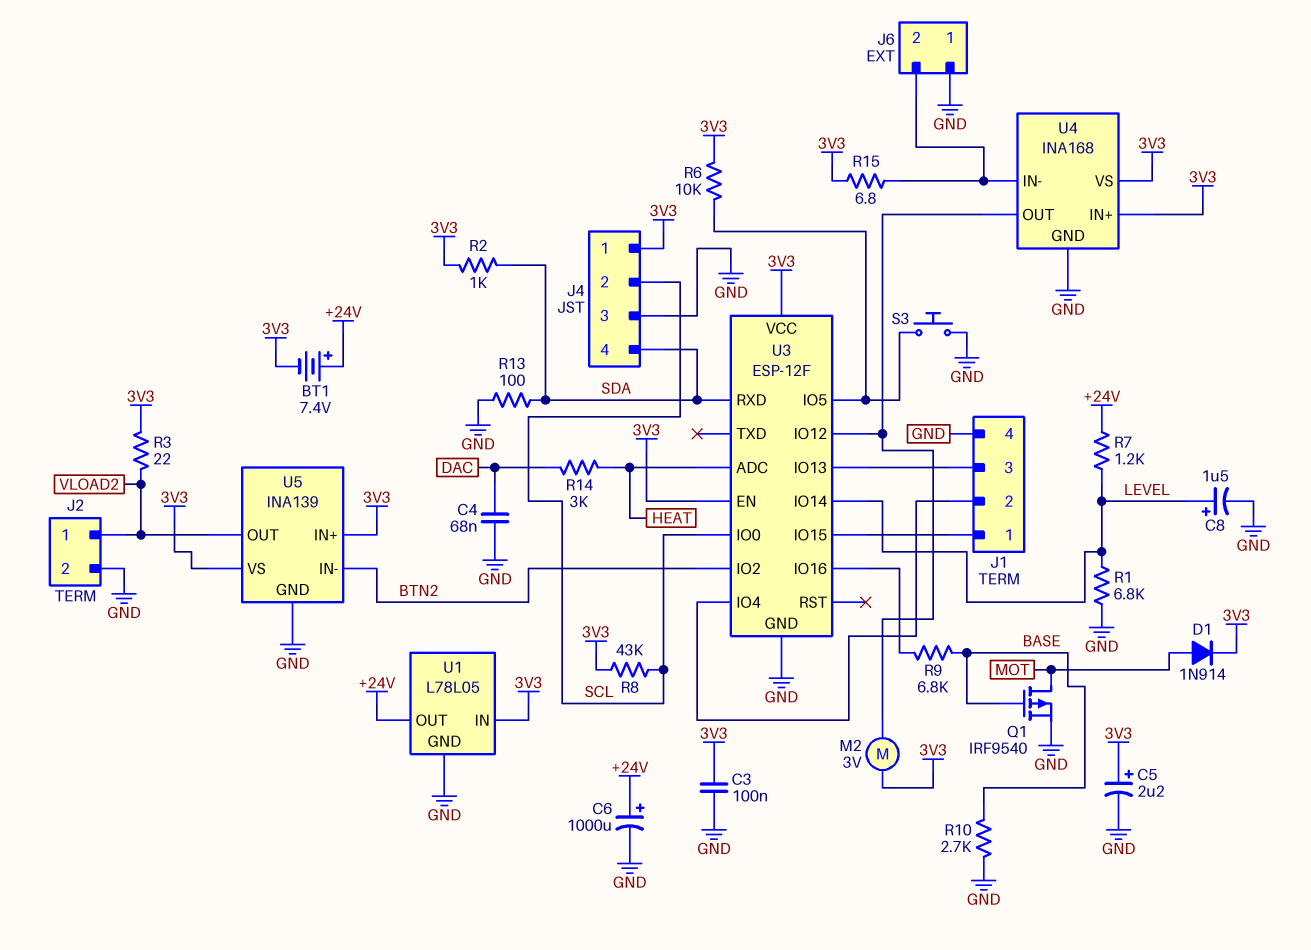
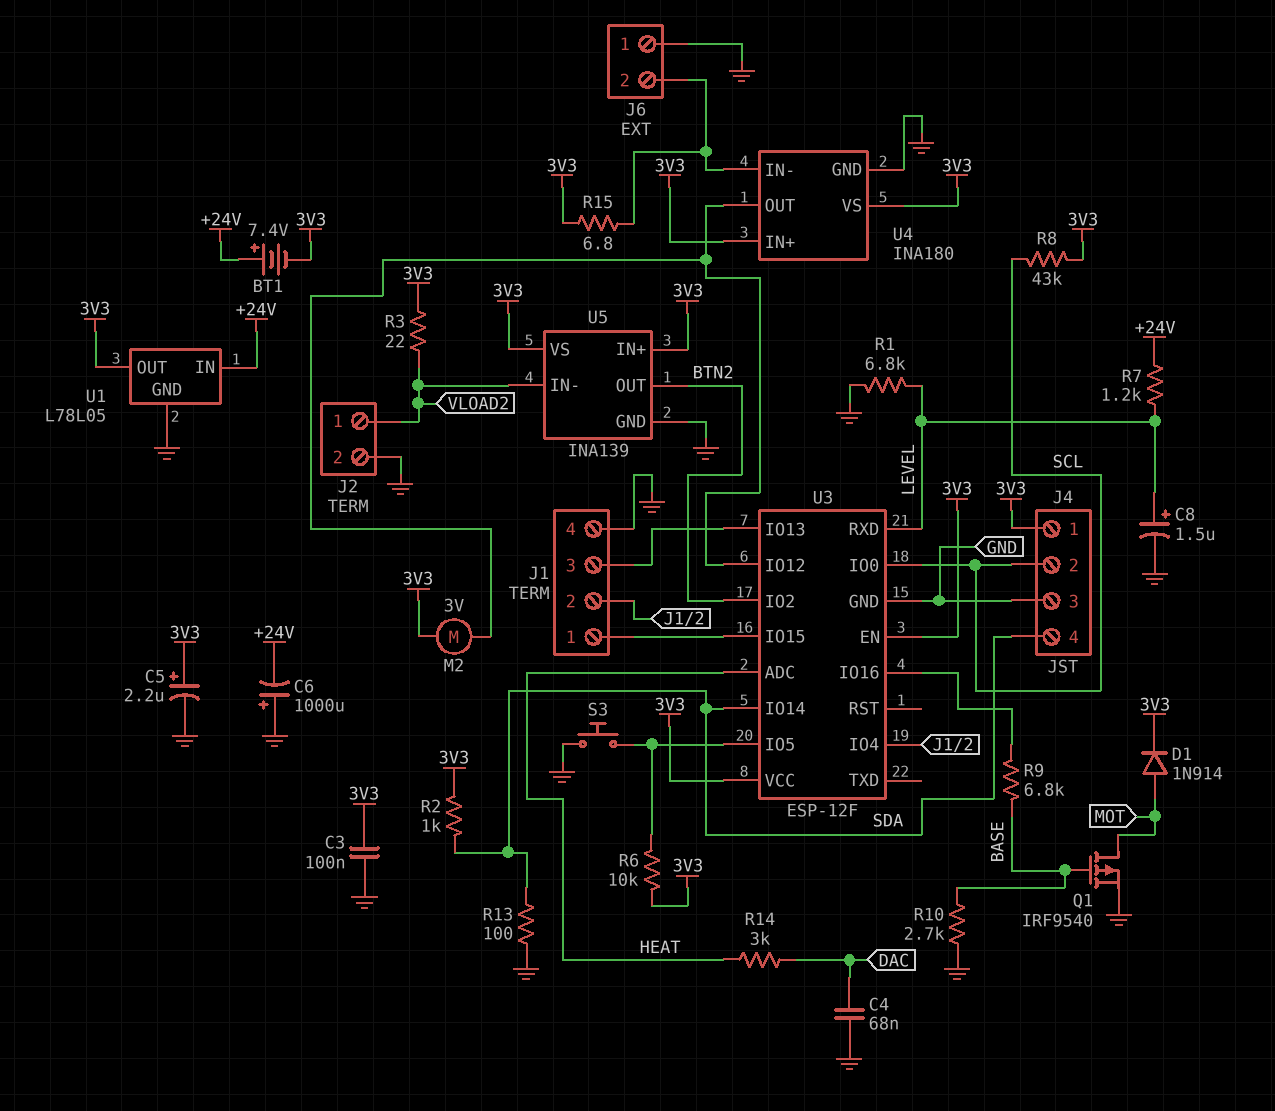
C6: 1000uF (plus +24V, minus GND) -> 1000uF (plus GND, minus +24V)
U1 pin IN: 3V3 -> +24V
U1 pin OUT: +24V -> 3V3
U3 pin IO14: LEVEL -> SDA
U3 pin RXD: SDA -> LEVEL
U4: INA168 -> INA180
U5 pin IN-: BTN2 -> VLOAD2
U5 pin OUT: VLOAD2 -> BTN2

